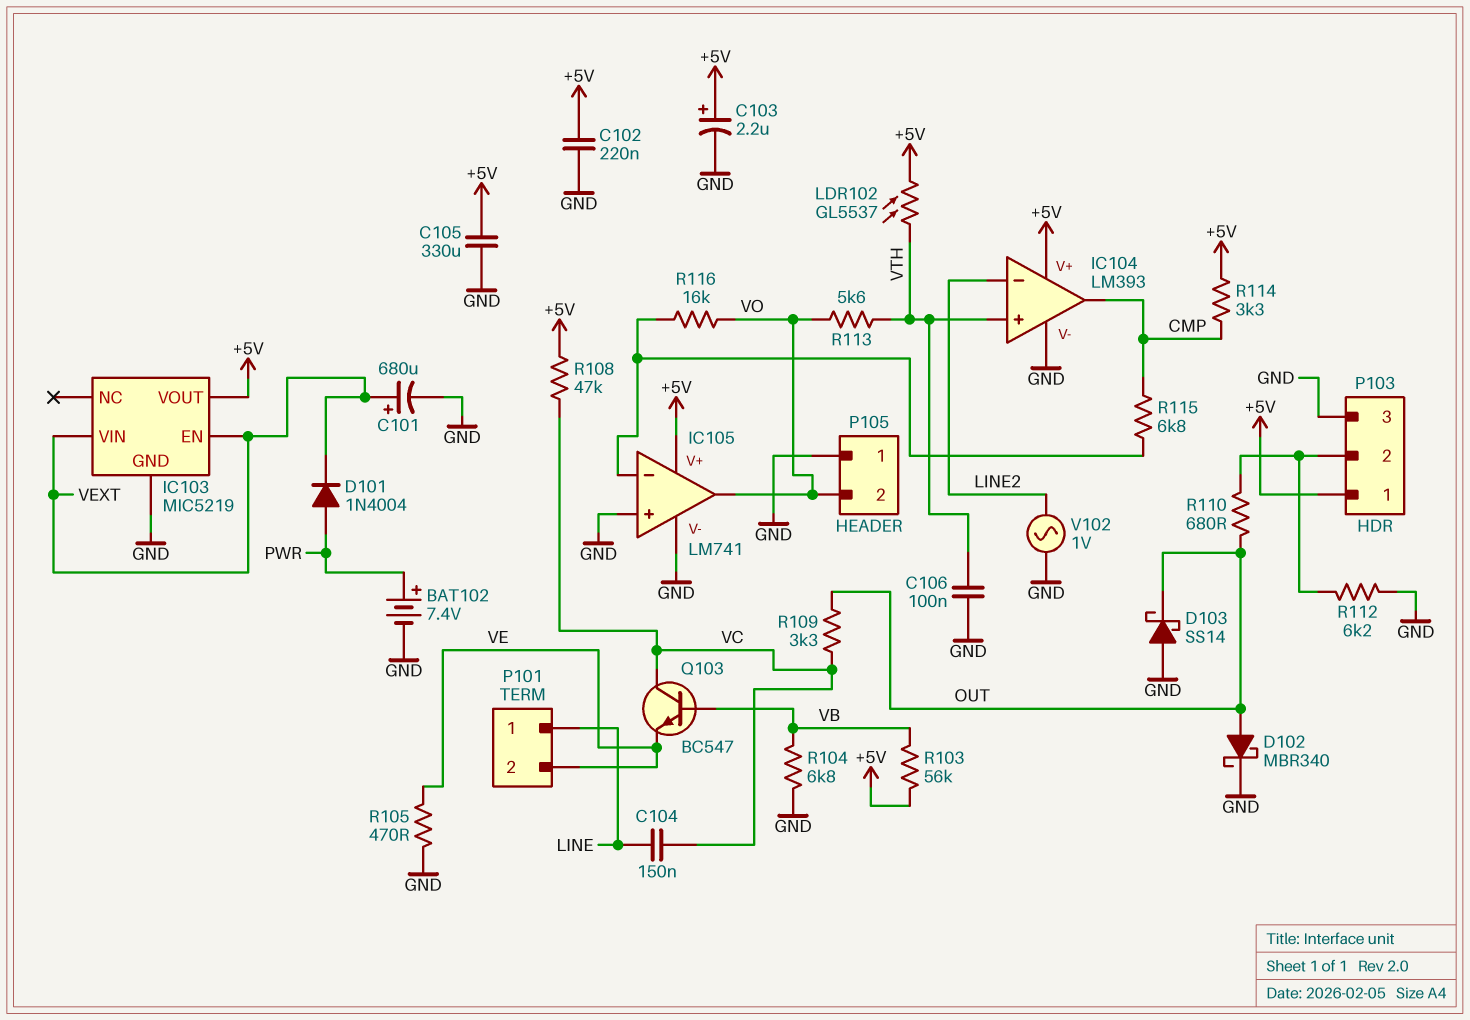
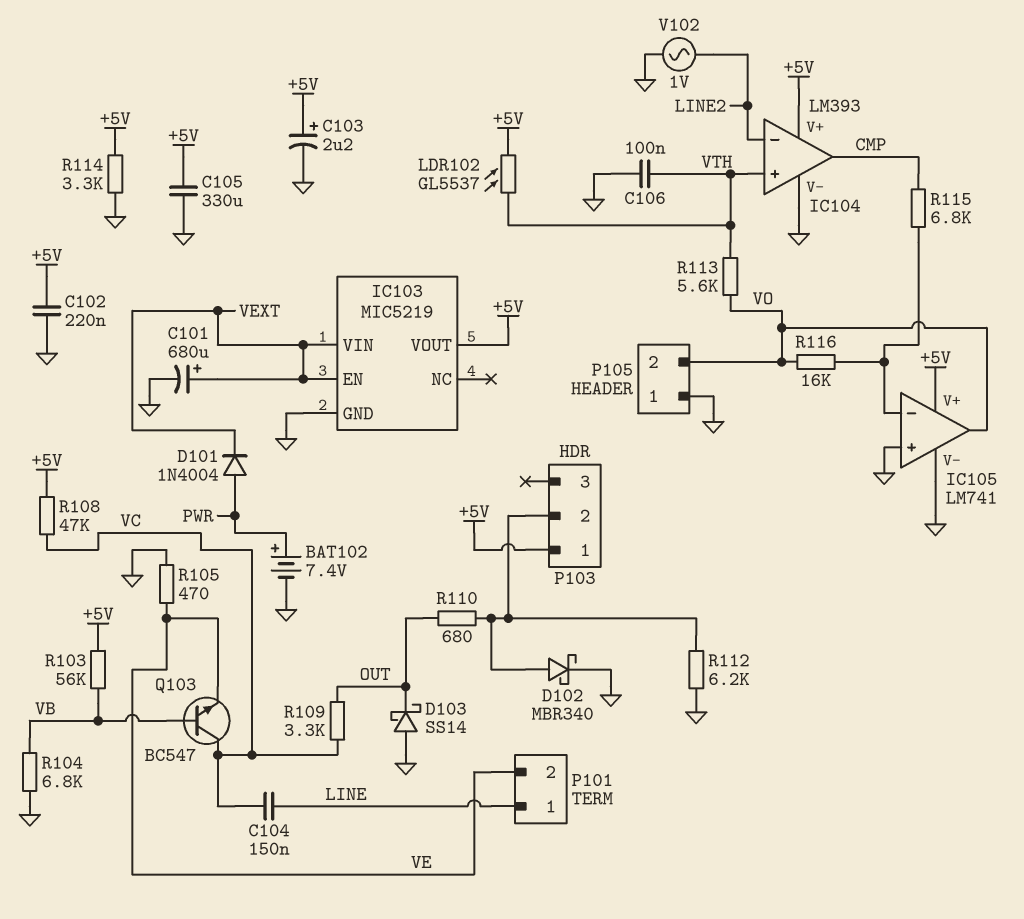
D102: schottky MBR340 (A OUT, K GND) -> schottky MBR340 (A P103/2, K GND)
P103 pin 3: GND -> none
R114: 3.3k (+5V, CMP) -> 3.3k (+5V, GND)

